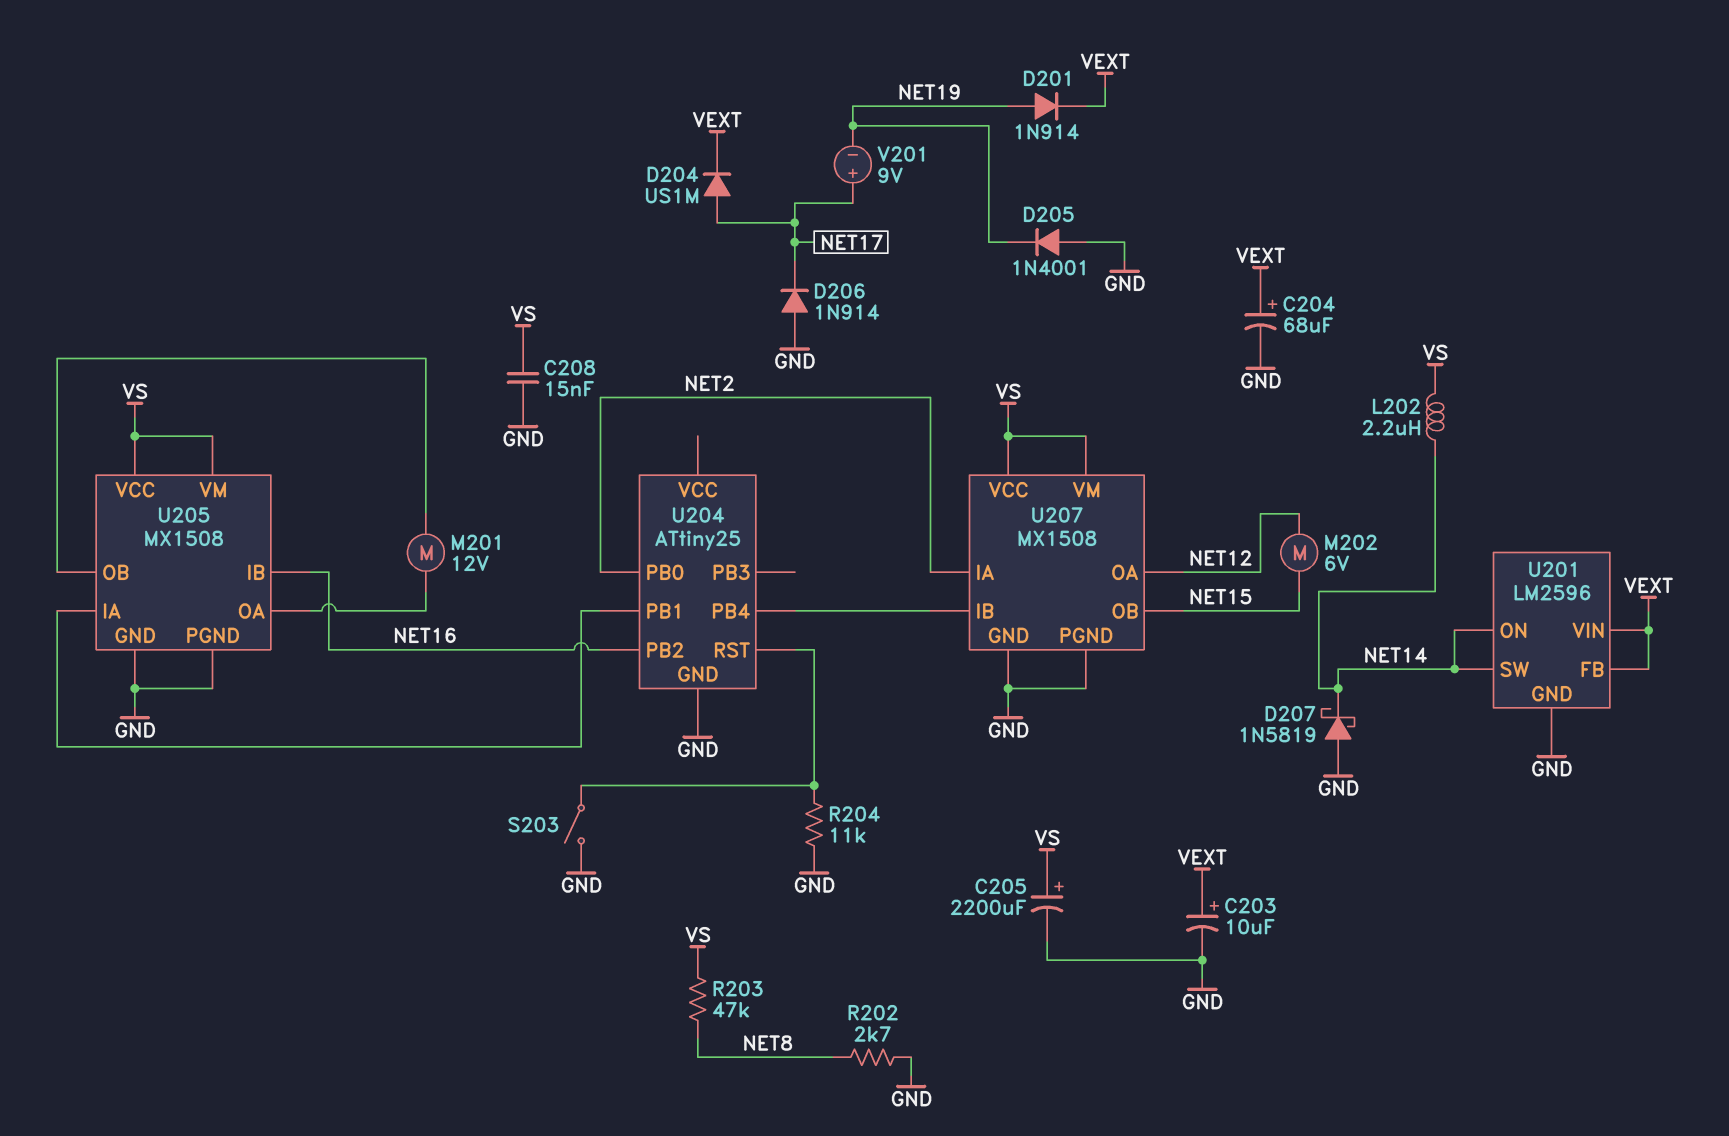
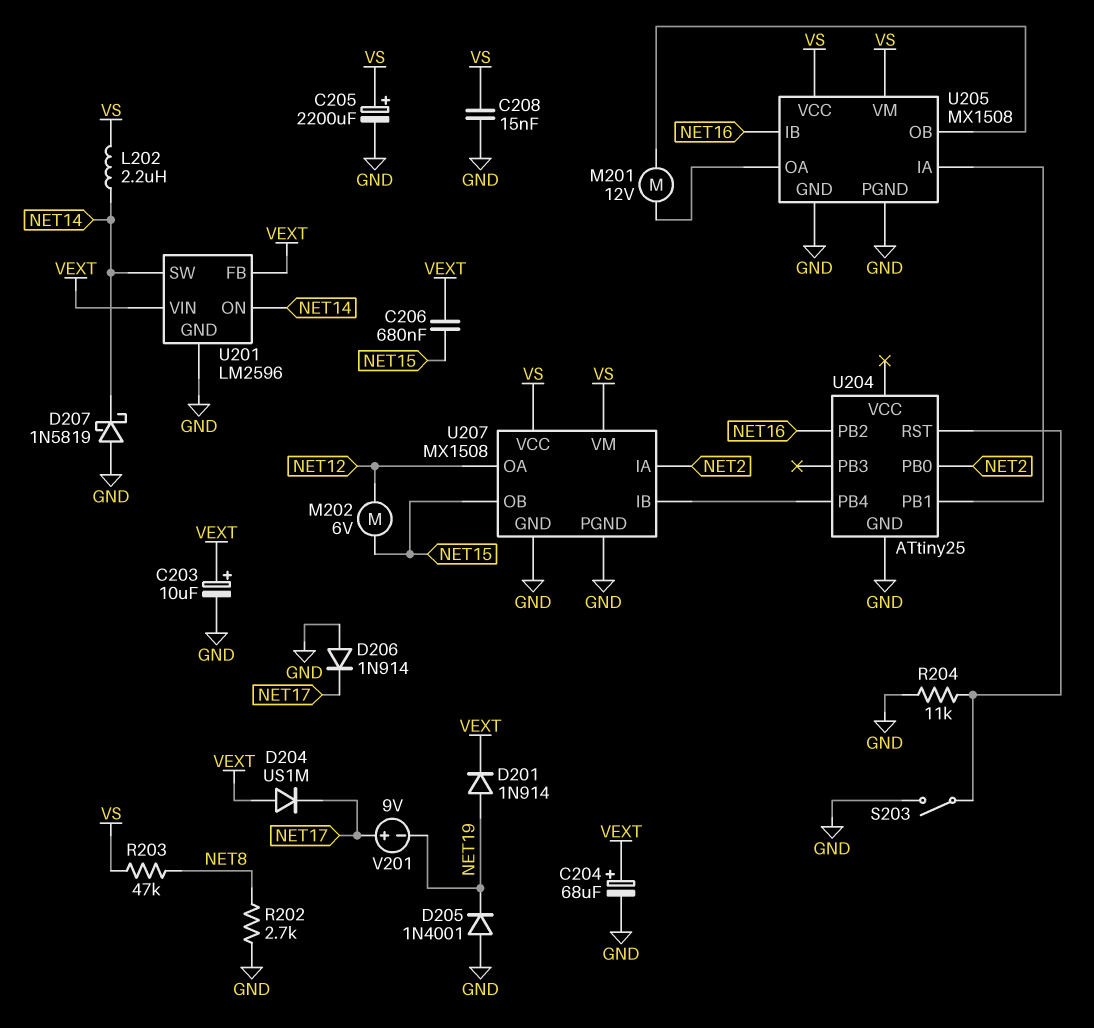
C206: none -> 680nF (NET15, VEXT)
D204: diode US1M (A NET17, K VEXT) -> diode US1M (A VEXT, K NET17)

